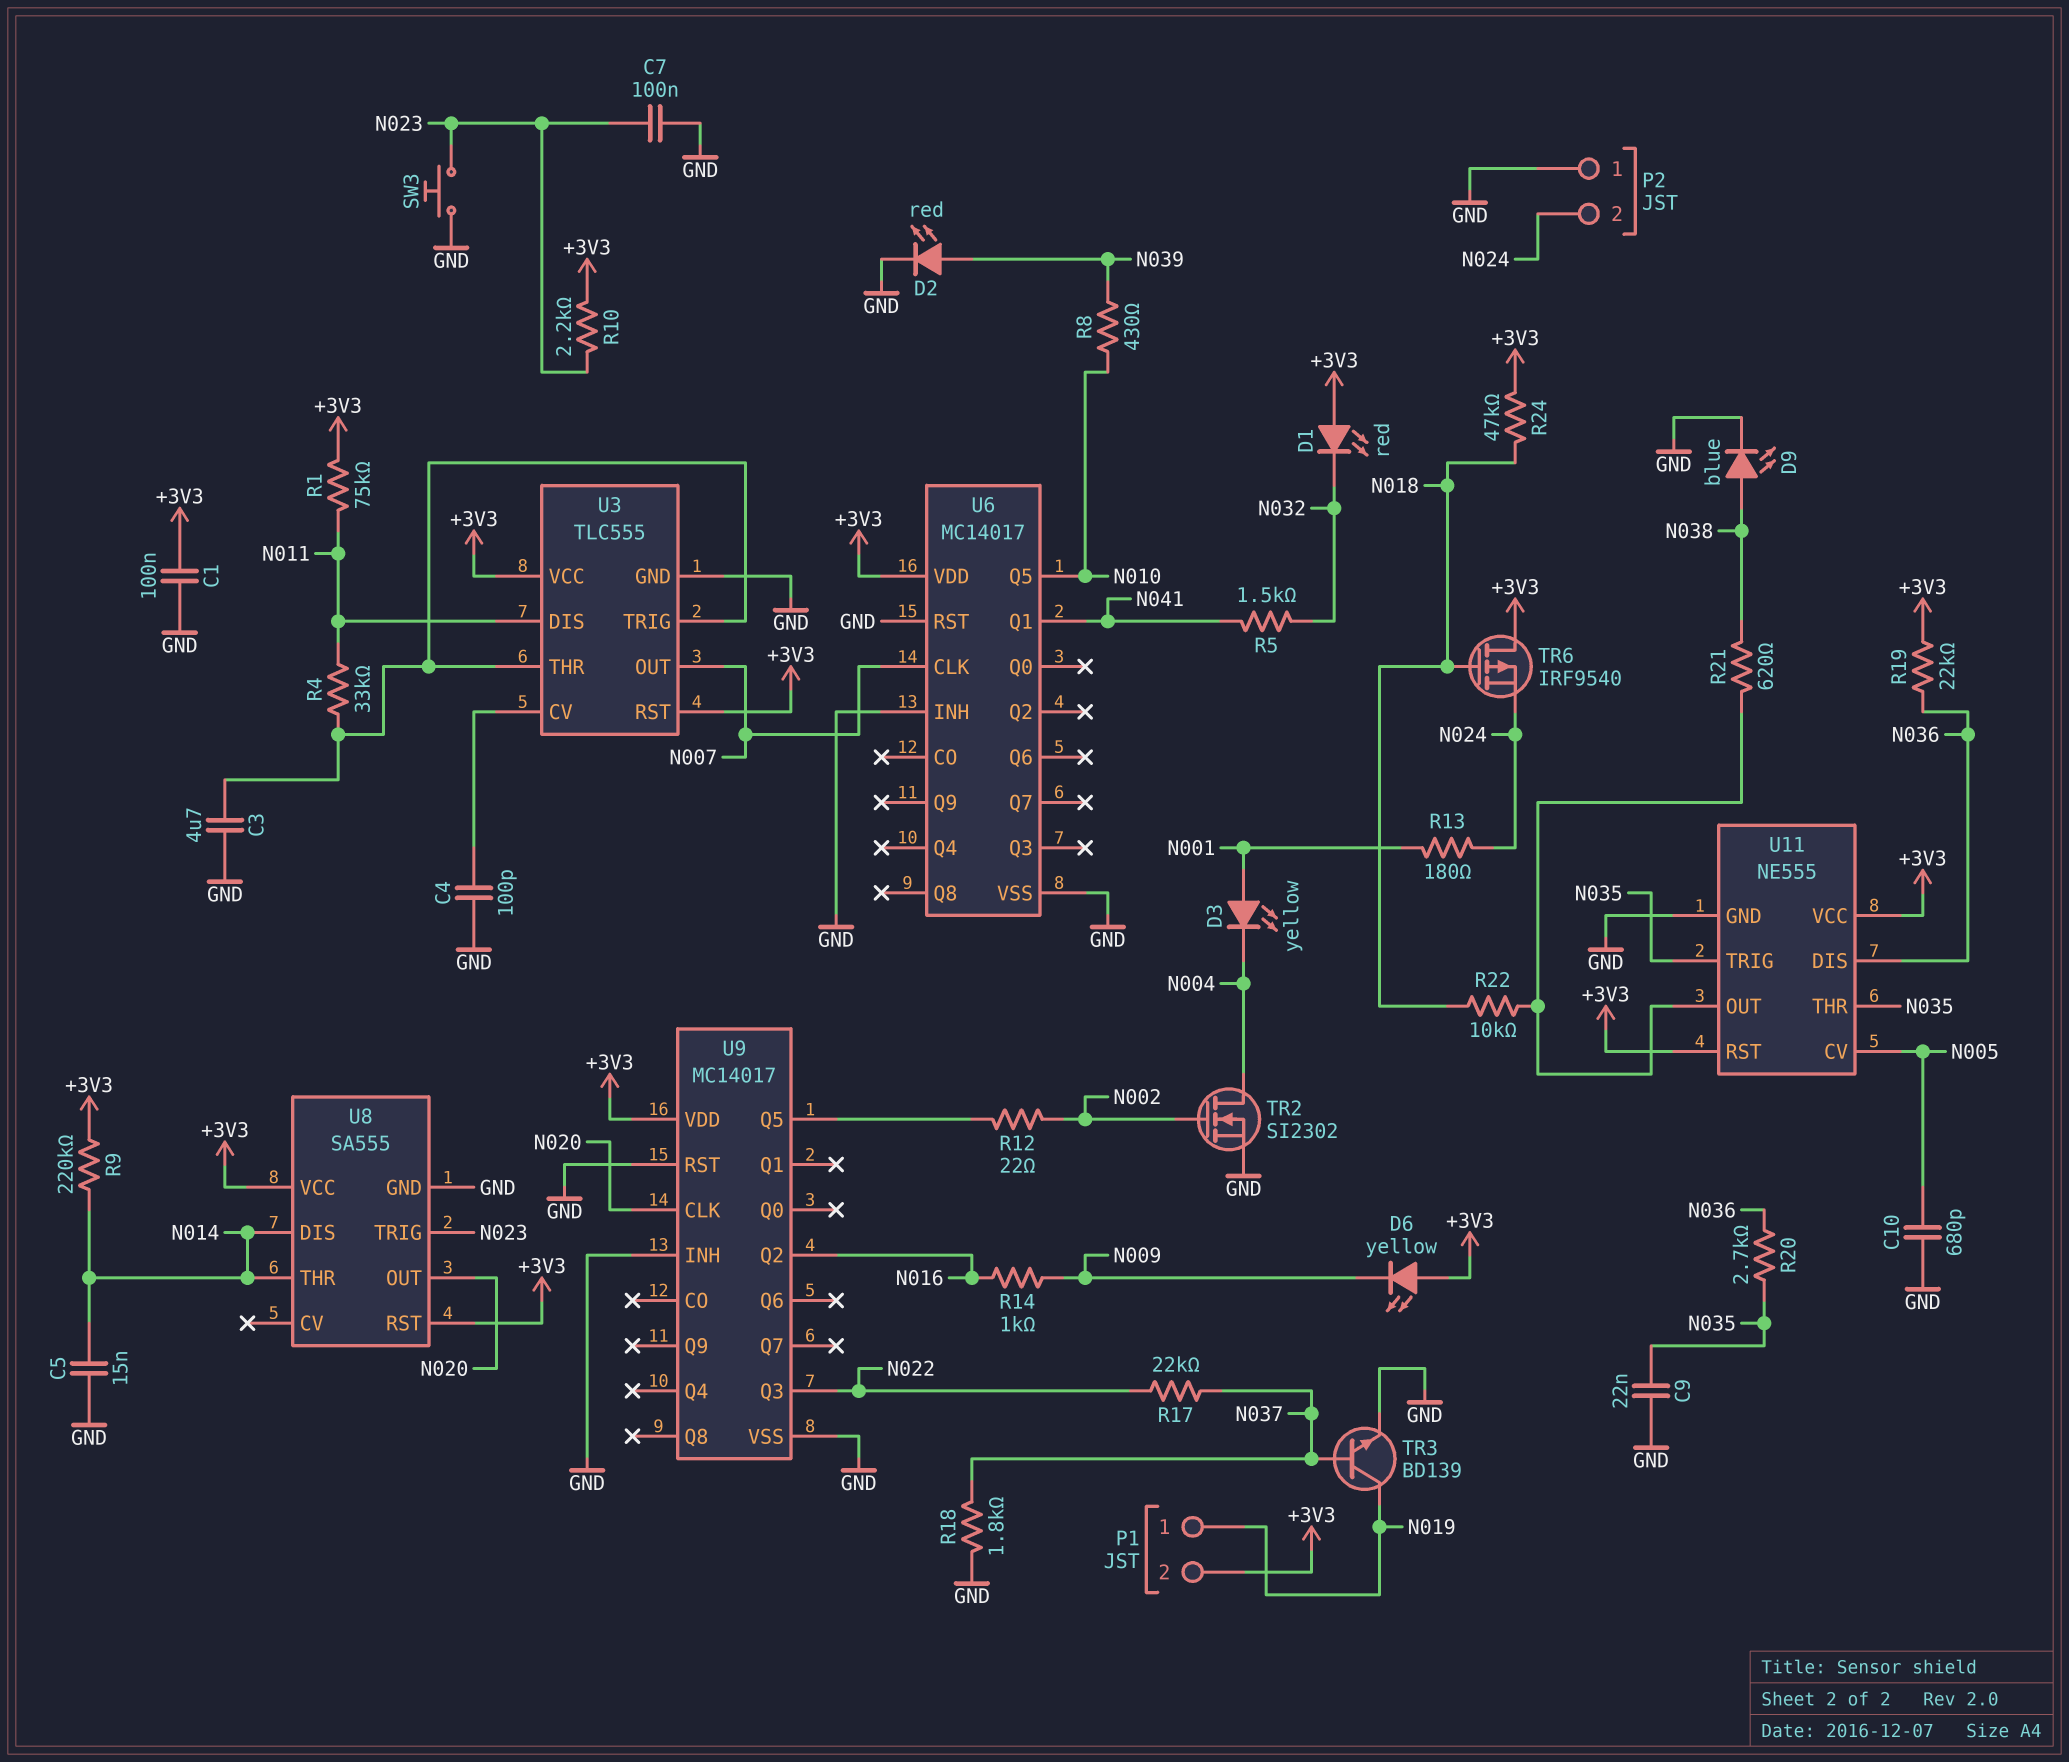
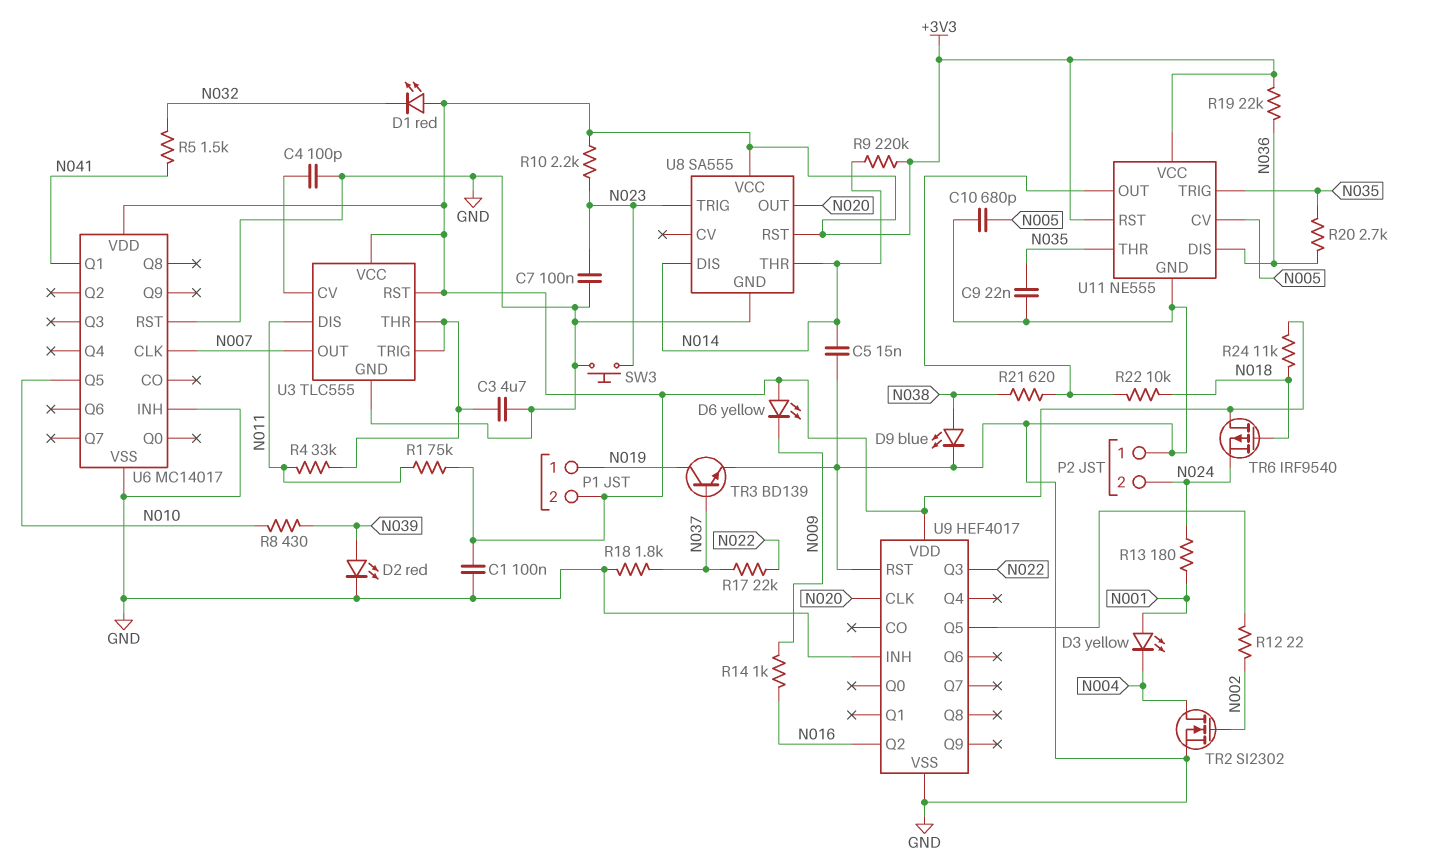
R24: 47k (+3V3, N018) -> 11k (+3V3, N018)
U9: MC14017 -> HEF4017

